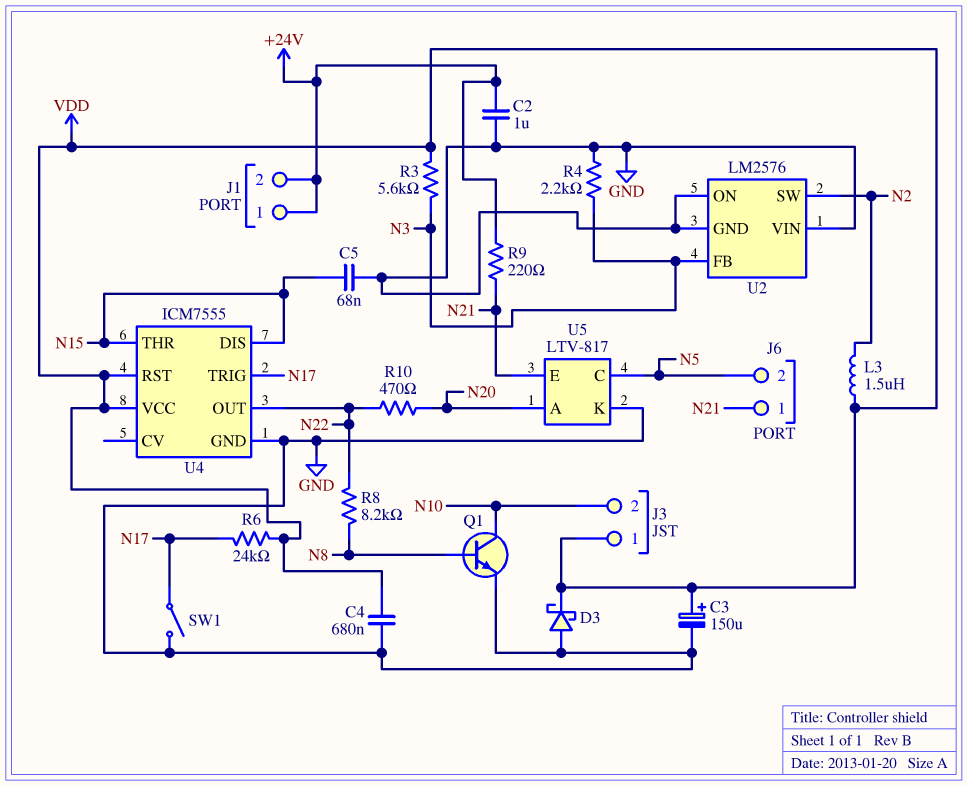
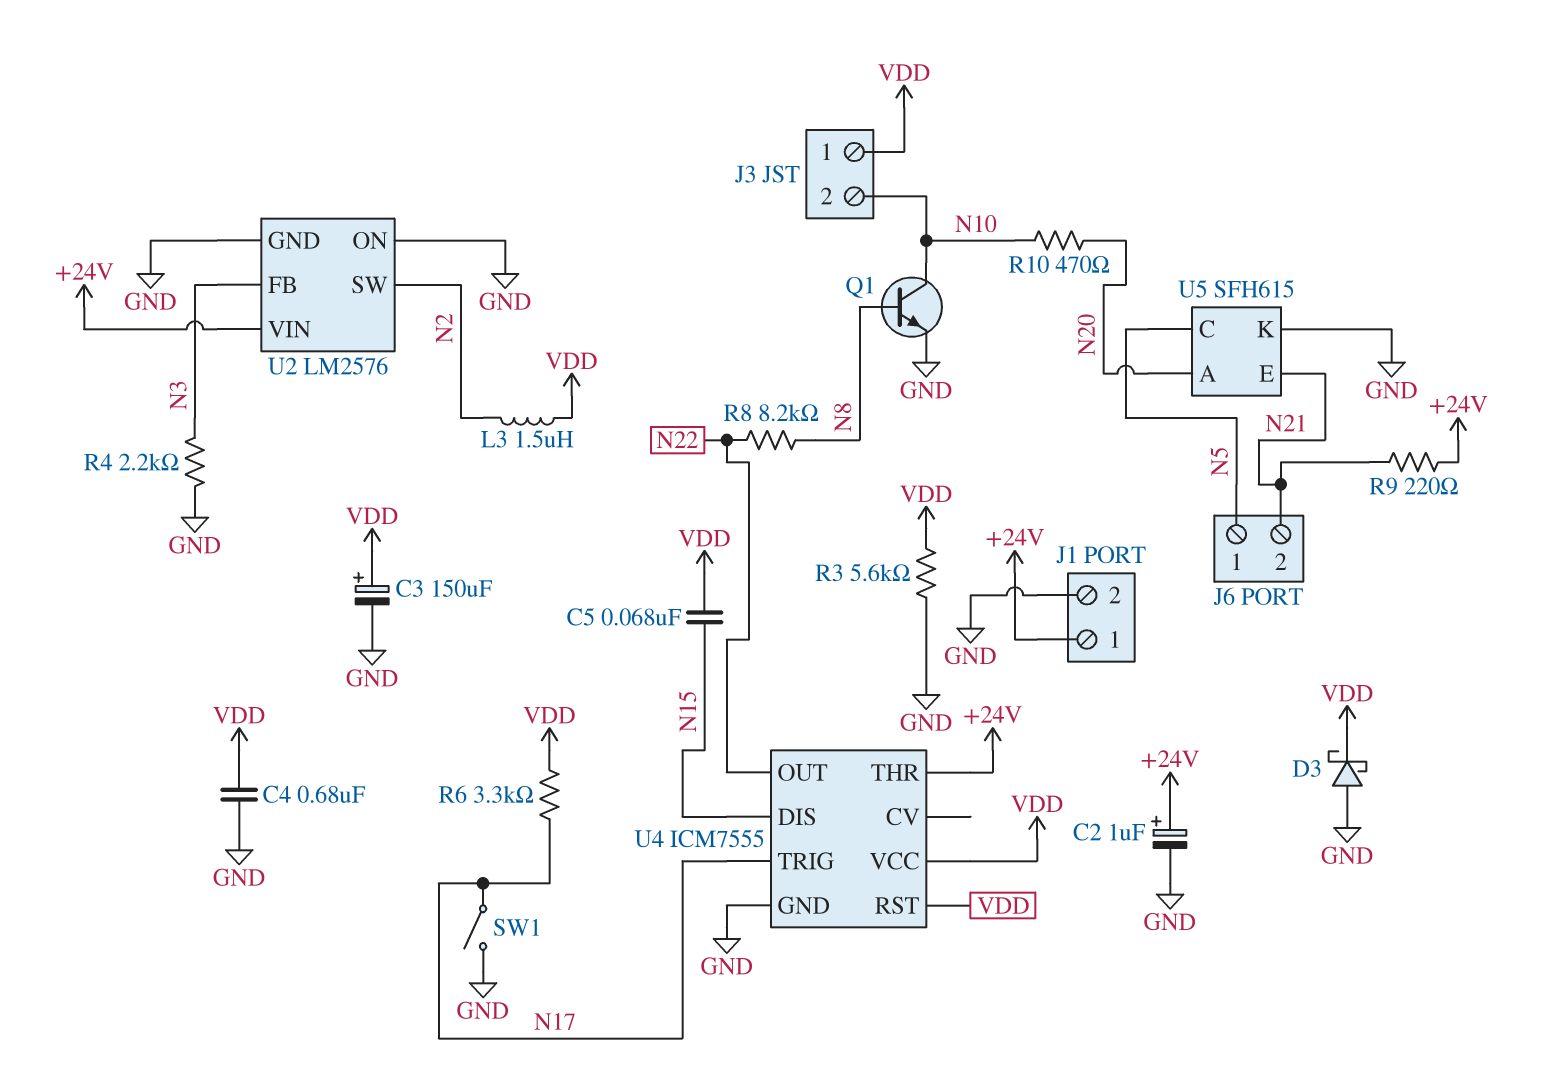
C2: 1uF (+24V, GND) -> 1uF (plus +24V, minus GND)
C5: 68nF (GND, N15) -> 68nF (N15, VDD)
J1 pin 2: +24V -> GND
J6 pin 1: N21 -> N5
J6 pin 2: N5 -> N21
R3: 5.6k (N3, VDD) -> 5.6k (GND, VDD)
R6: 24k (N17, VDD) -> 3.3k (N17, VDD)
R10: 470 (N20, N22) -> 470 (N10, N20)
U2 pin VIN: GND -> +24V
U4 pin THR: N15 -> +24V
U5: LTV-817 -> SFH615

